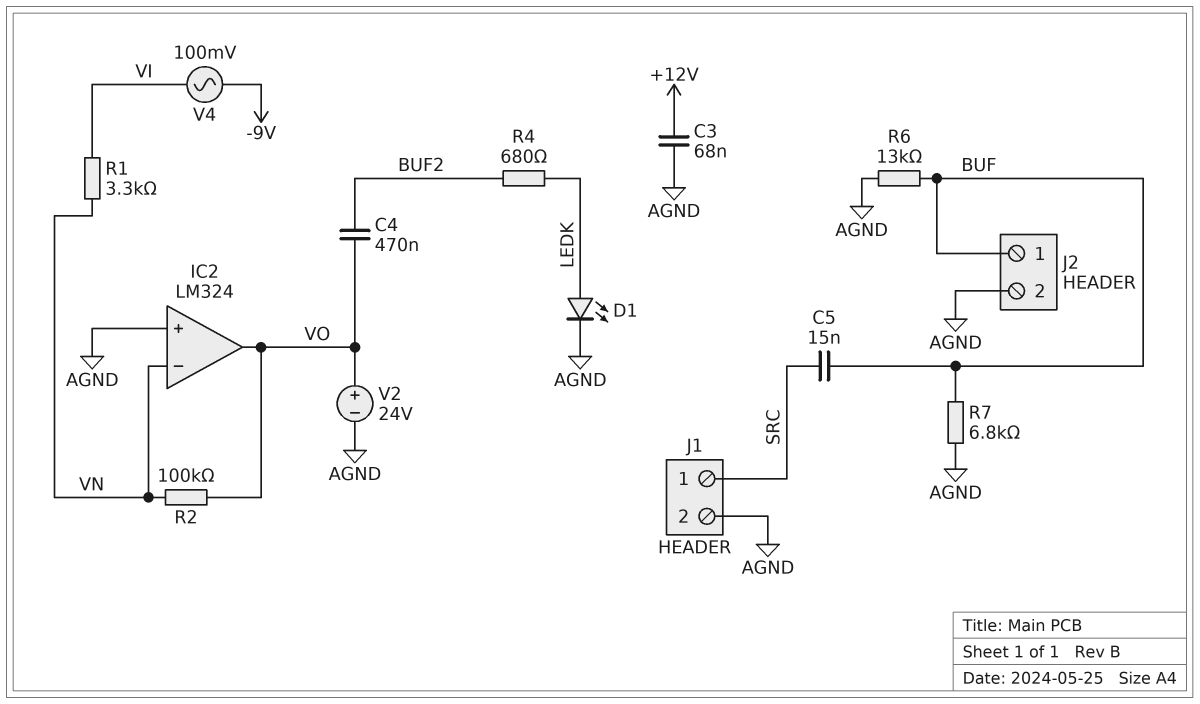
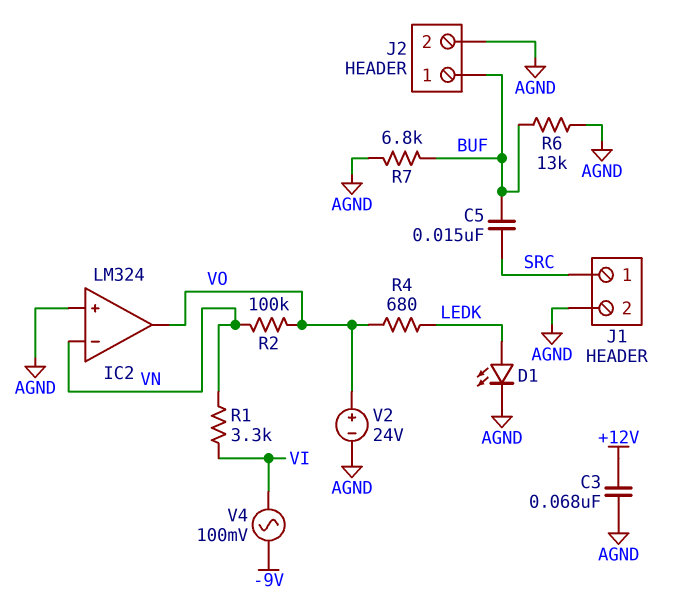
C4: 470nF (BUF2, VO) -> none
R4: 680 (BUF2, LEDK) -> 680 (LEDK, VO)

